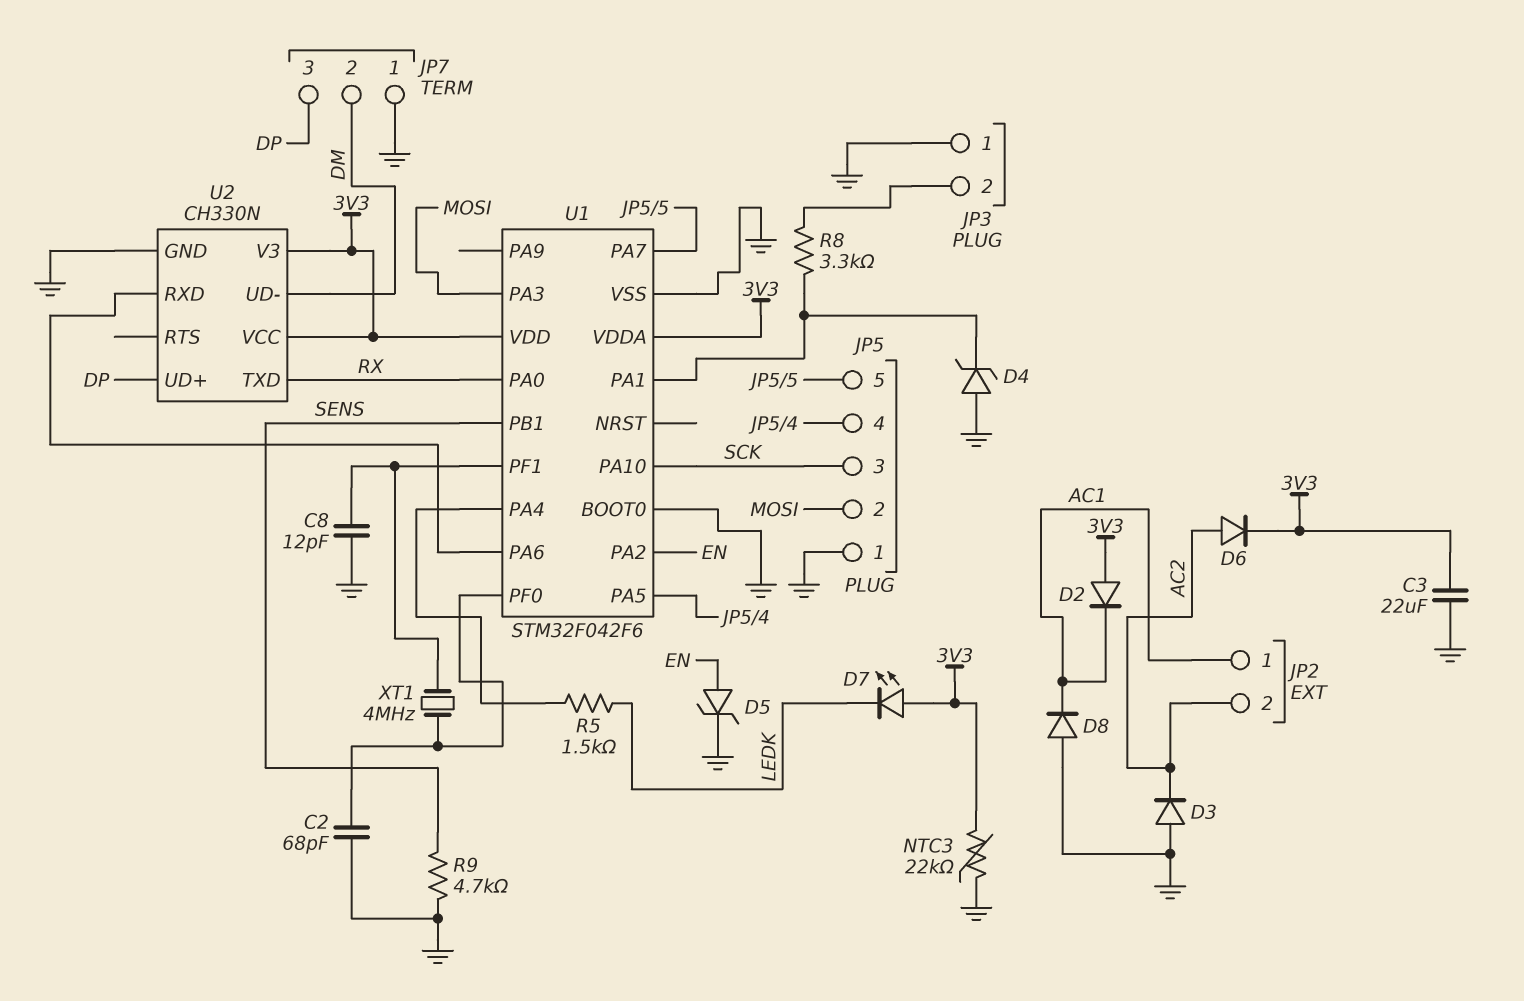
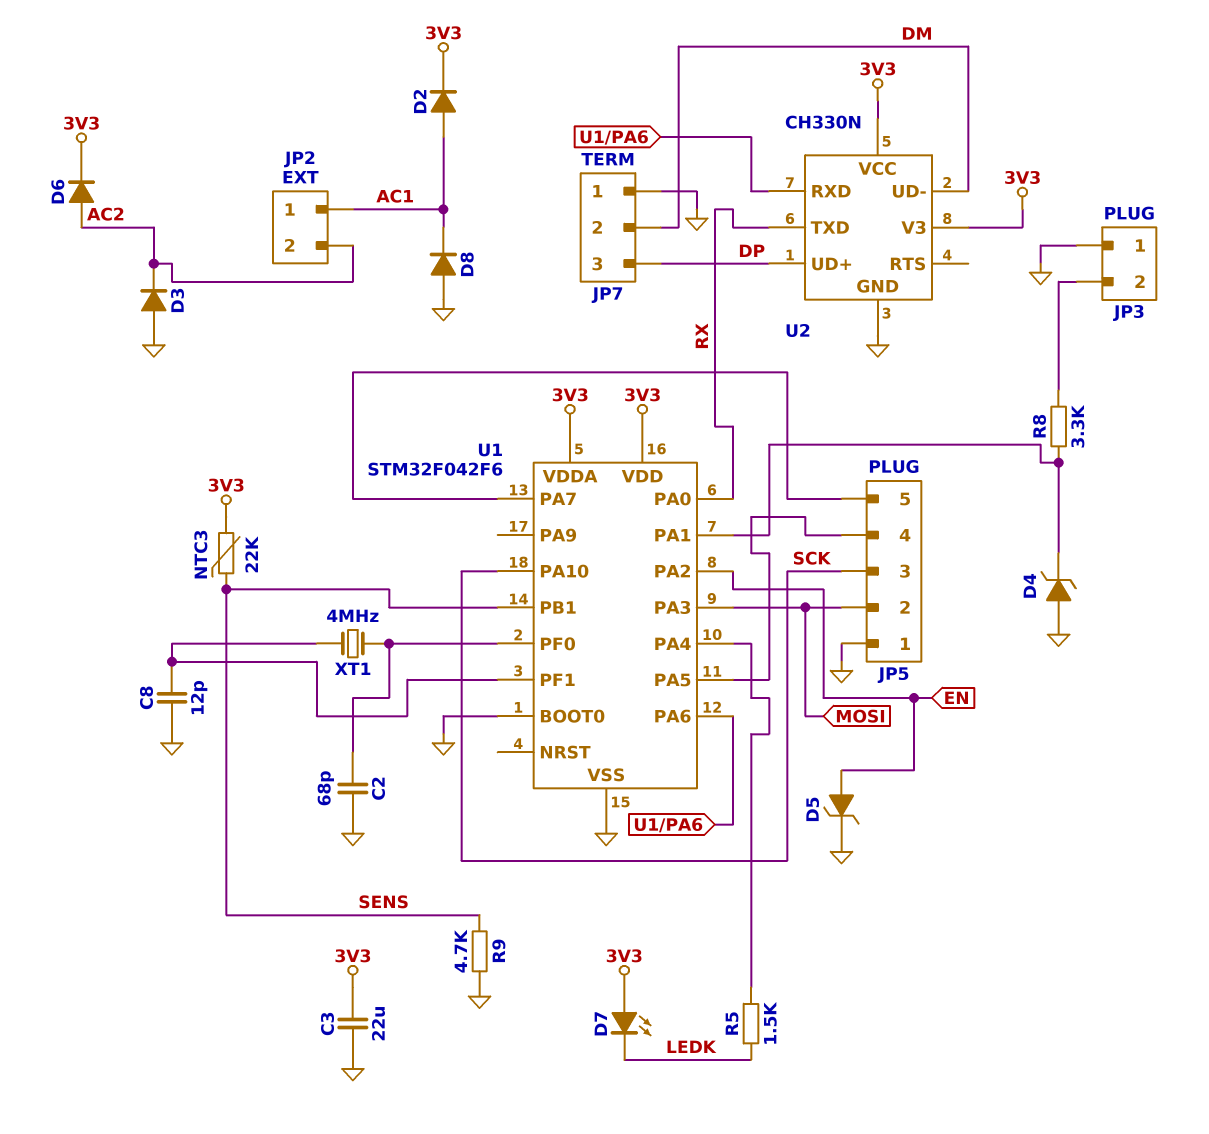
D2: diode (A 3V3, K AC1) -> diode (A AC1, K 3V3)
NTC3: 22k (3V3, GND) -> 22k (3V3, SENS)

